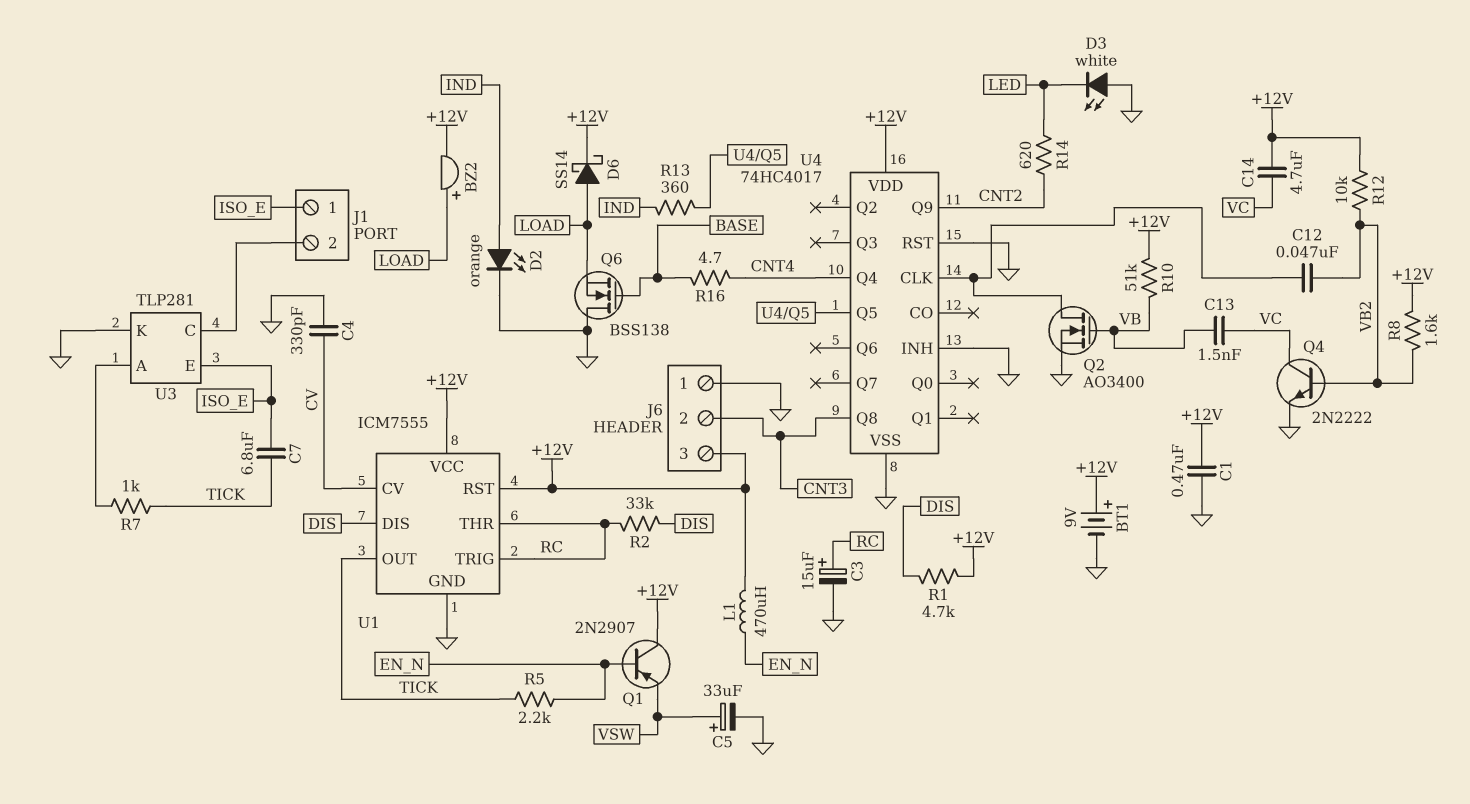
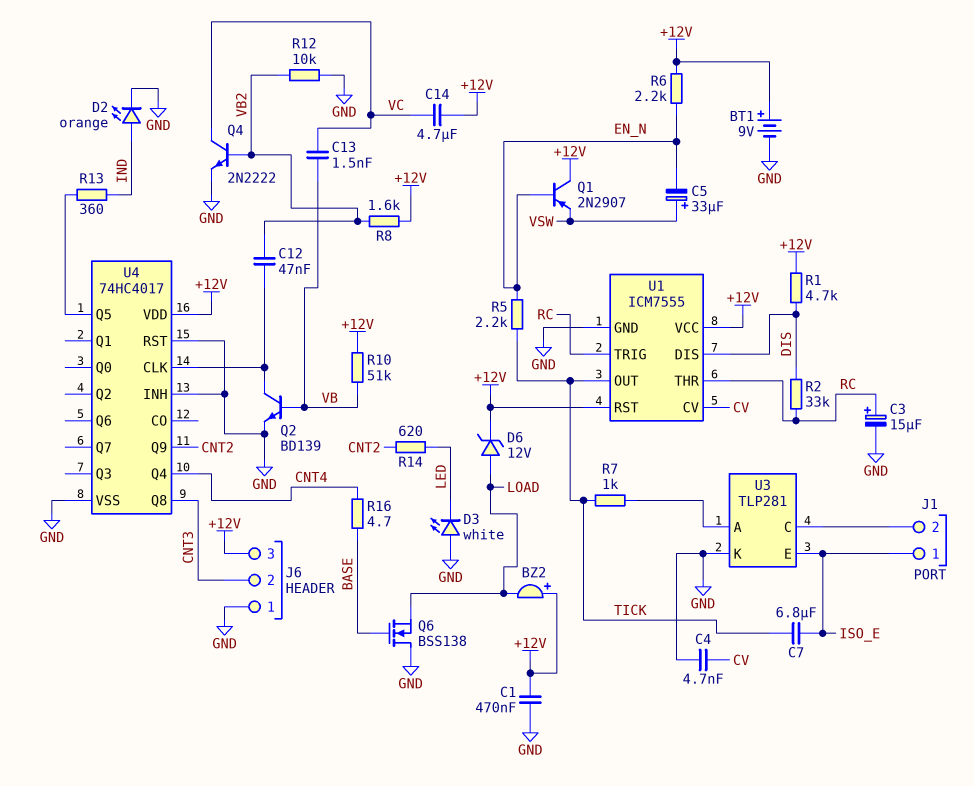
BZ2: buzzer (plus LOAD, minus +12V) -> buzzer (plus +12V, minus LOAD)
C4: 330pF (CV, GND) -> 4.7nF (CV, GND)
C5: 33uF (plus VSW, minus GND) -> 33uF (plus VSW, minus EN_N)
D6: schottky SS14 (A LOAD, K +12V) -> zener 12V (A LOAD, K +12V)
L1: 470uH (+12V, EN_N) -> none
Q2: NMOS AO3400 (G VB, D U4/CLK, S GND) -> NPN BD139 (B VB, C U4/CLK, E GND)
R6: none -> 2.2k (+12V, EN_N)
R12: 10k (+12V, VB2) -> 10k (GND, VB2)

